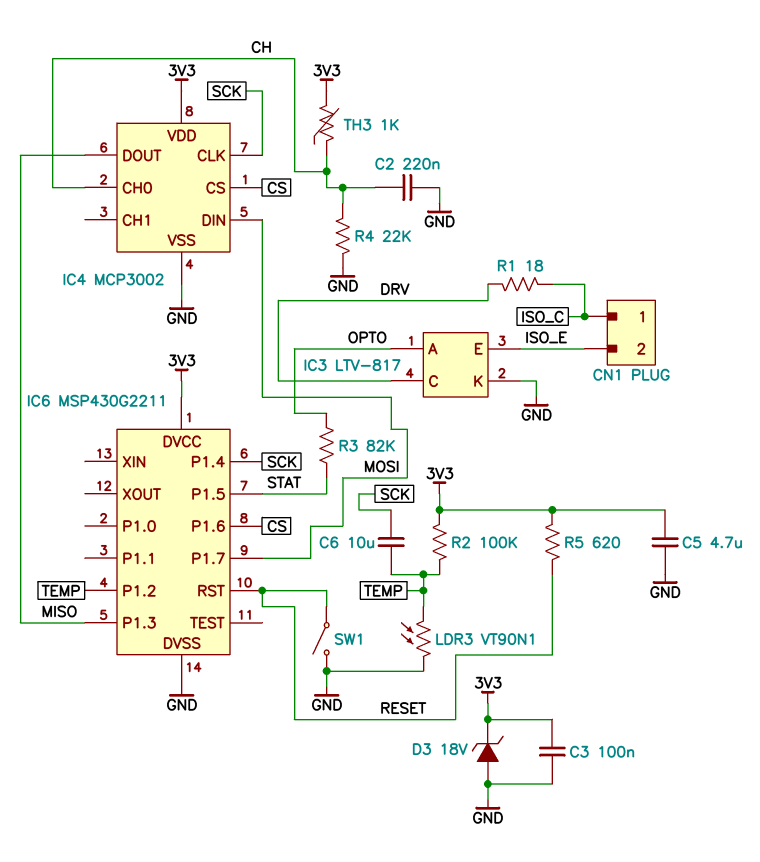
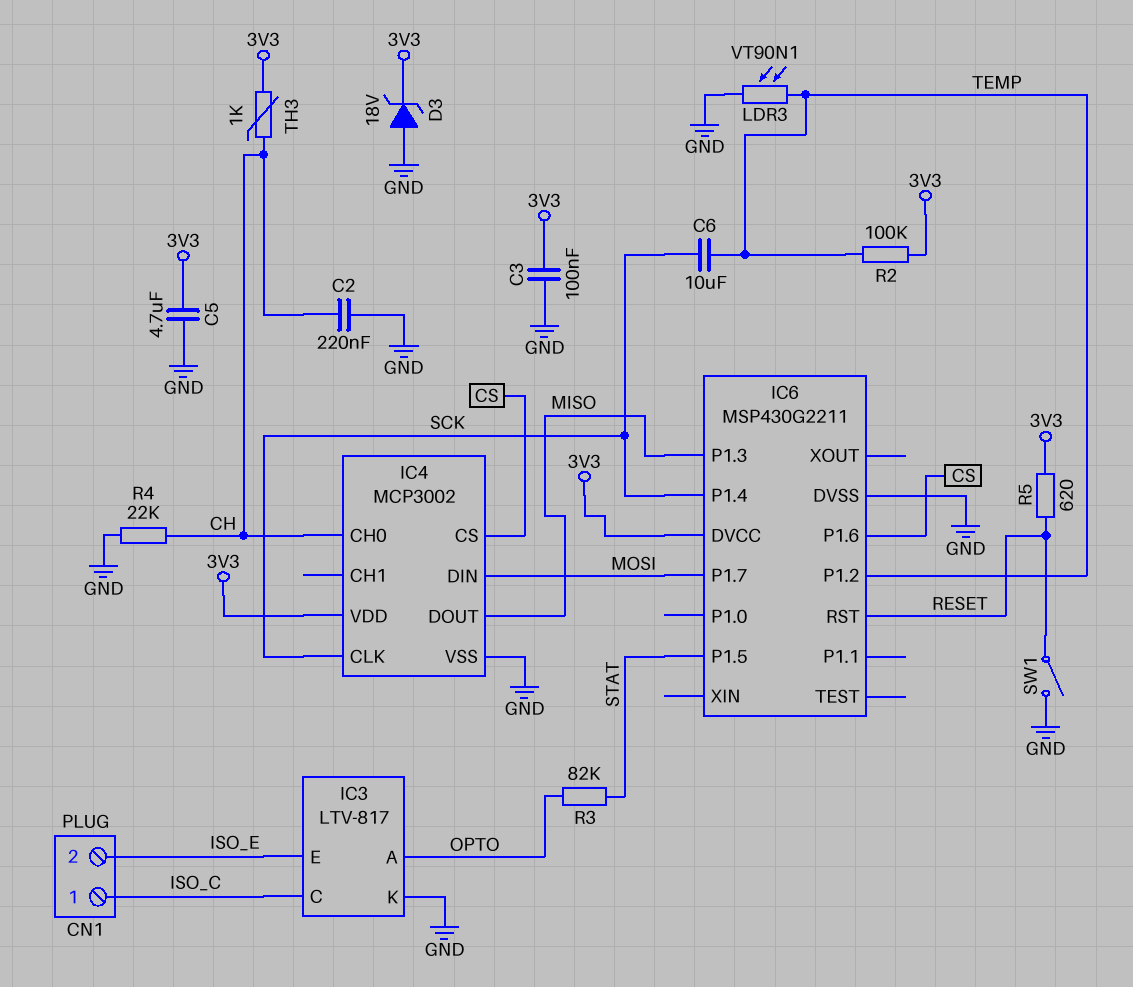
IC3 pin C: DRV -> ISO_C
R1: 18 (DRV, ISO_C) -> none

